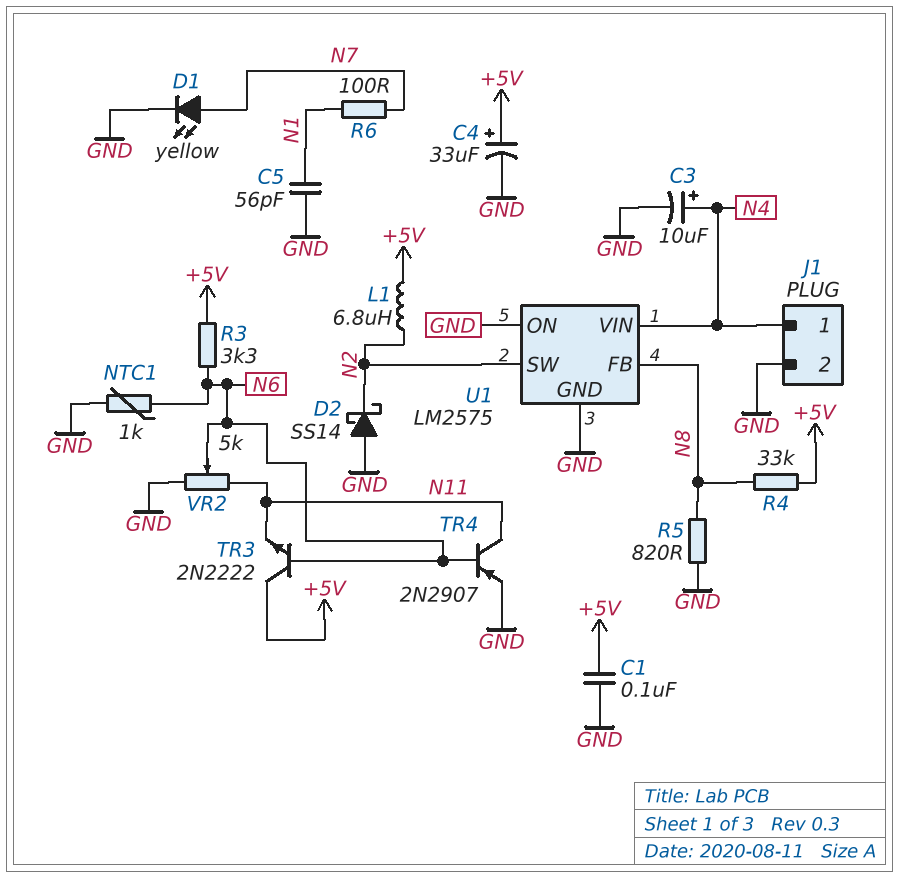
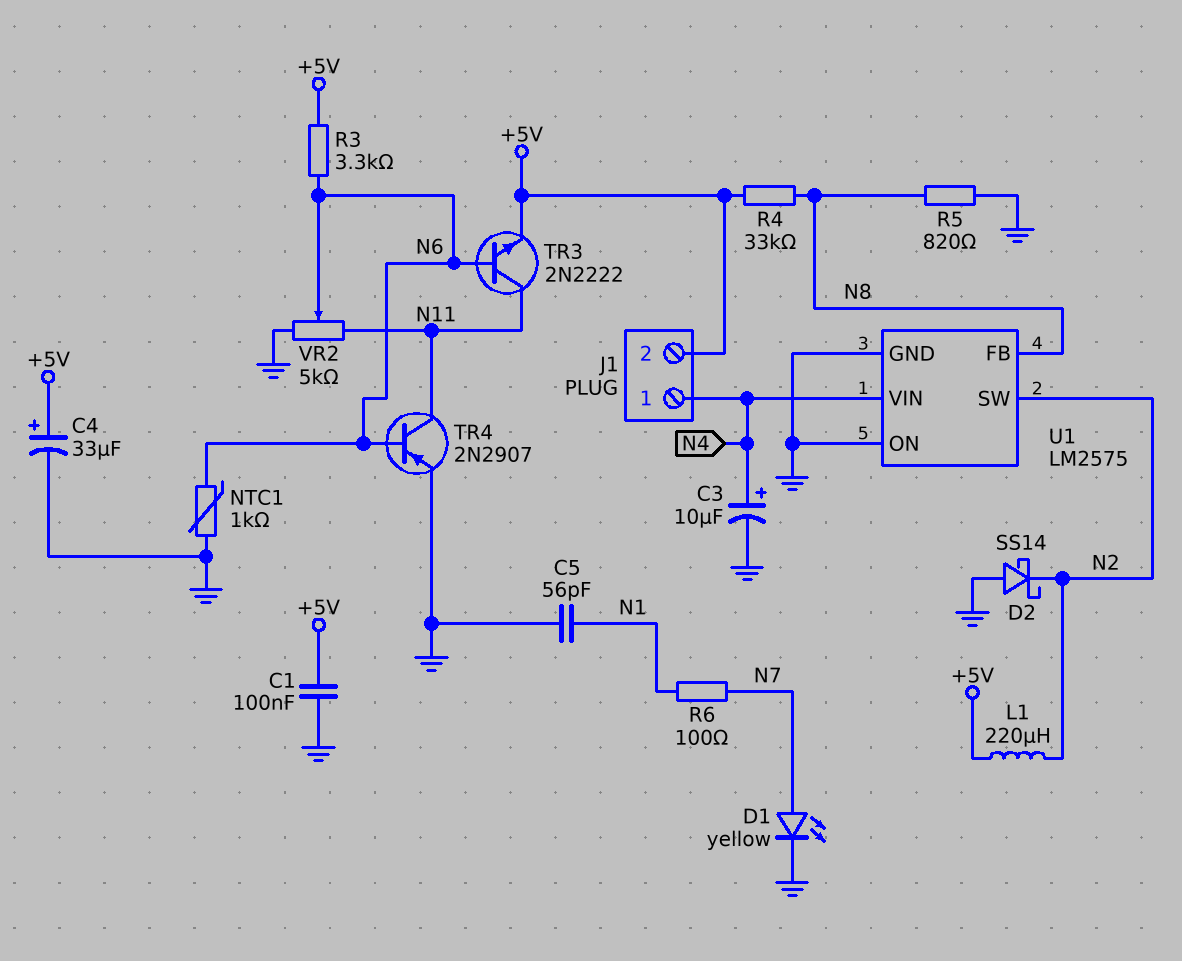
J1 pin 2: GND -> +5V
L1: 6.8uH (+5V, N2) -> 220uH (+5V, N2)
TR3: NPN 2N2222 (B N6, C +5V, E N11) -> NPN 2N2222 (B N6, C N11, E +5V)

